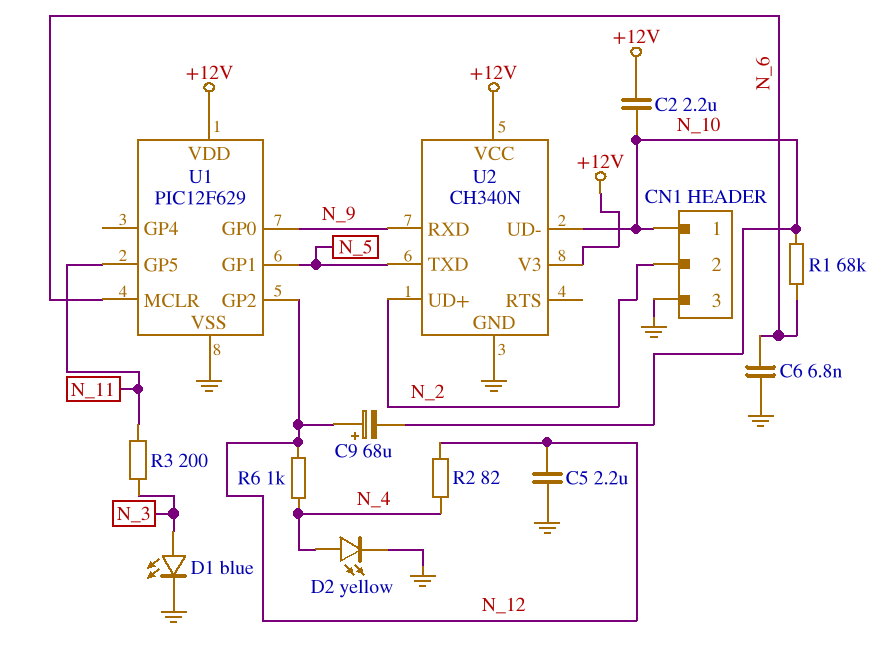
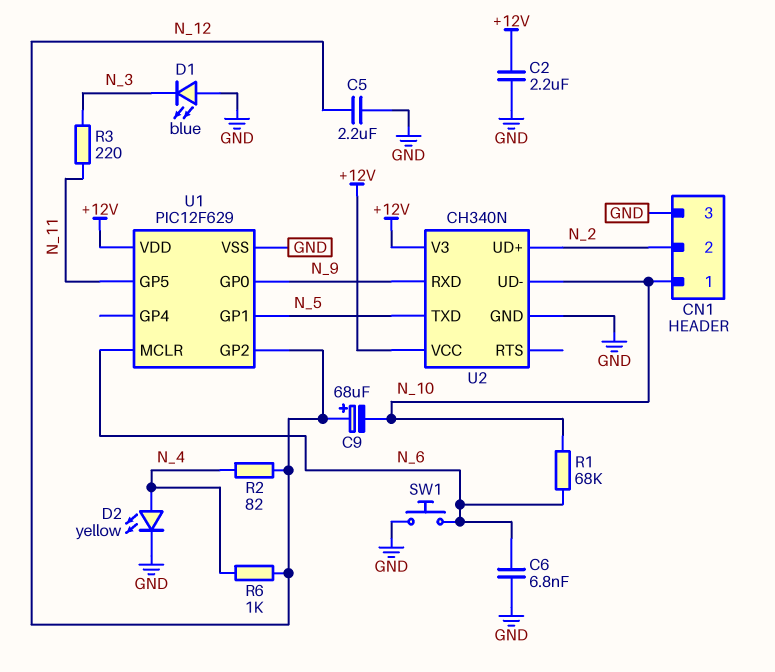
C2: 2.2uF (+12V, N_10) -> 2.2uF (+12V, GND)
D1: LED blue (A N_3, K GND) -> LED blue (A GND, K N_3)
R3: 200 (N_3, N_11) -> 220 (N_3, N_11)
SW1: none -> button (GND, N_6)

